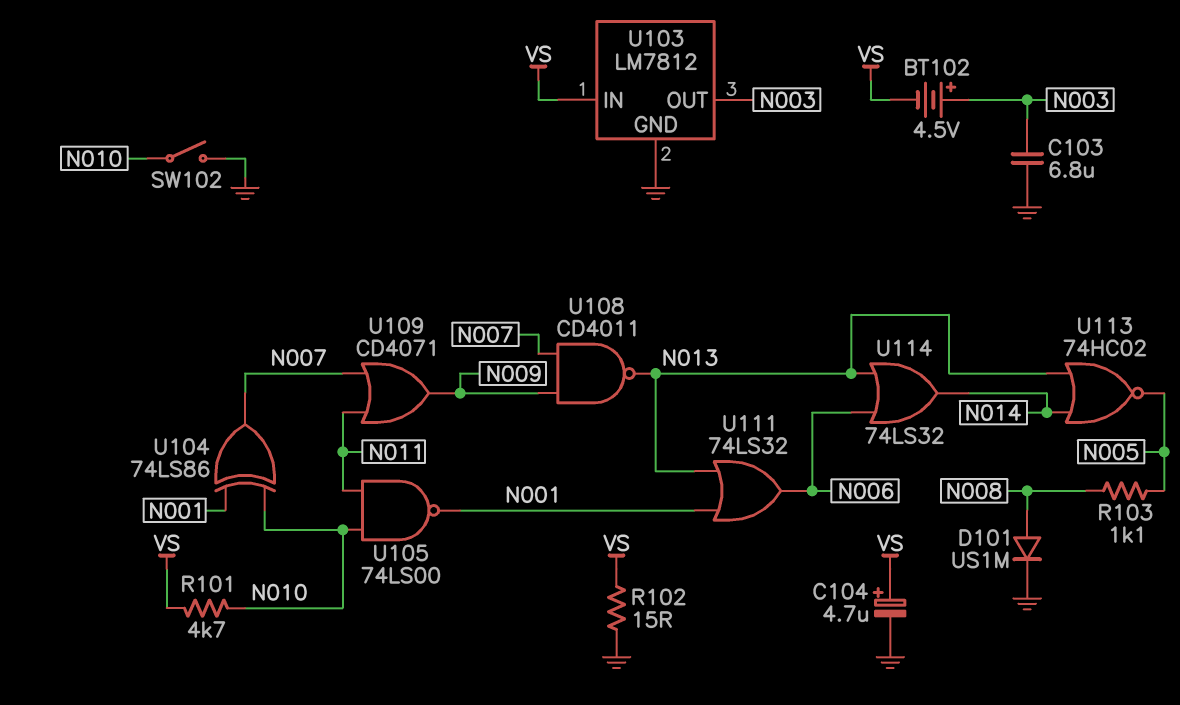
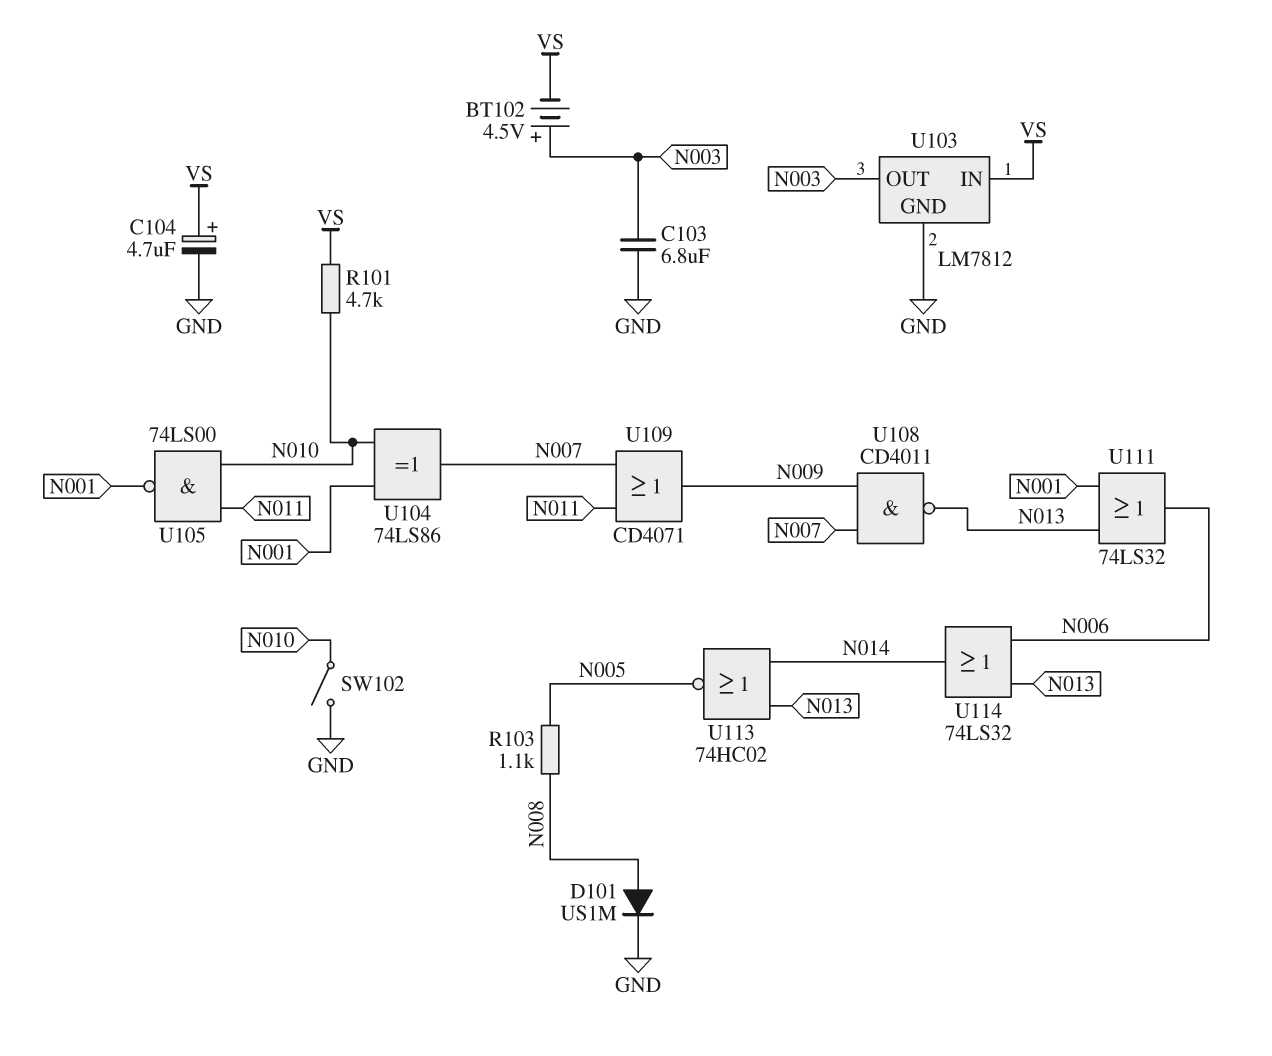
R102: 15 (GND, VS) -> none

